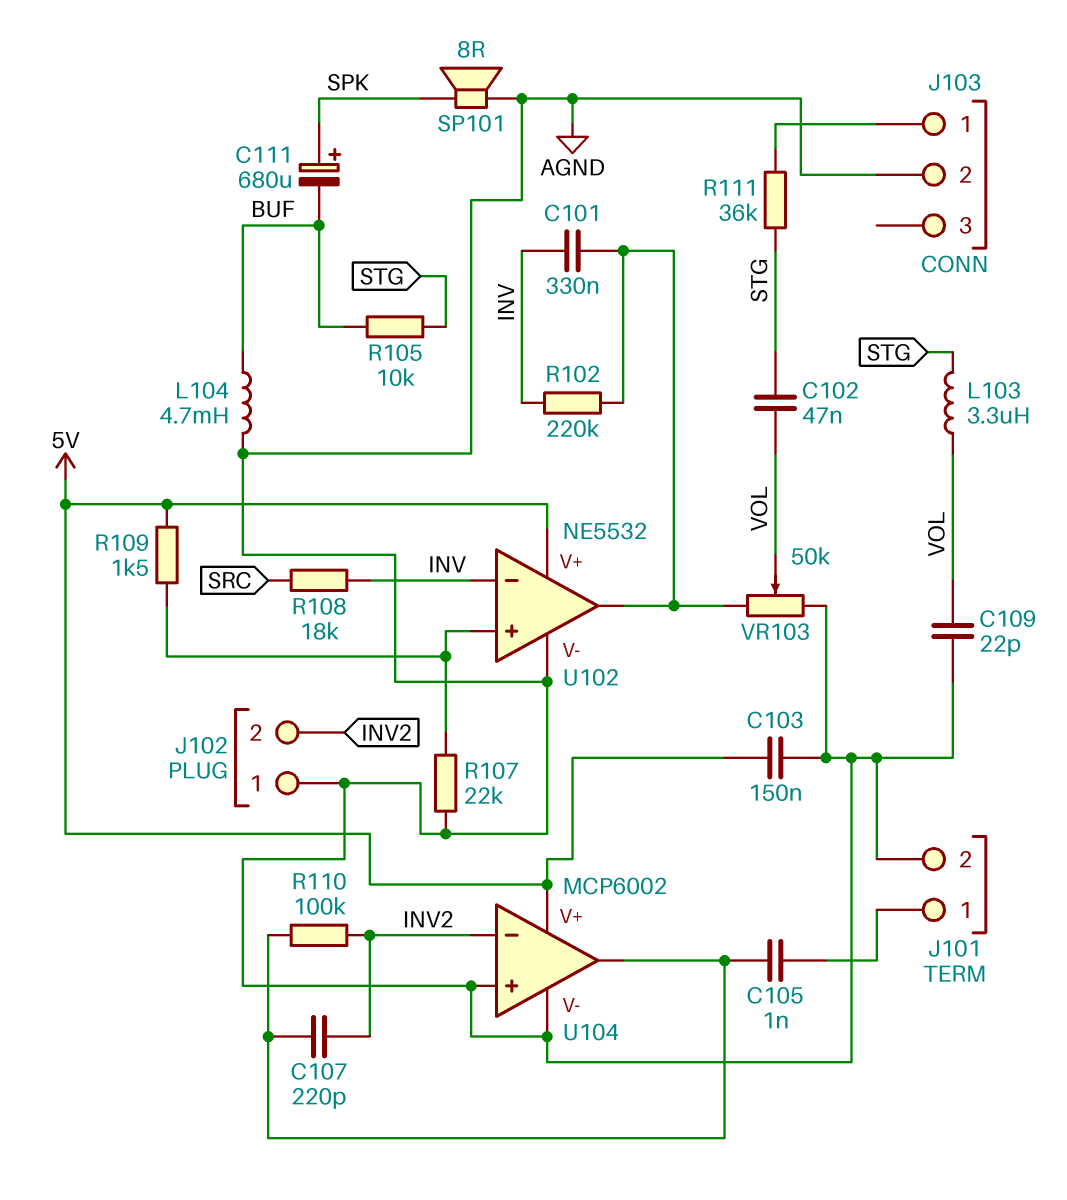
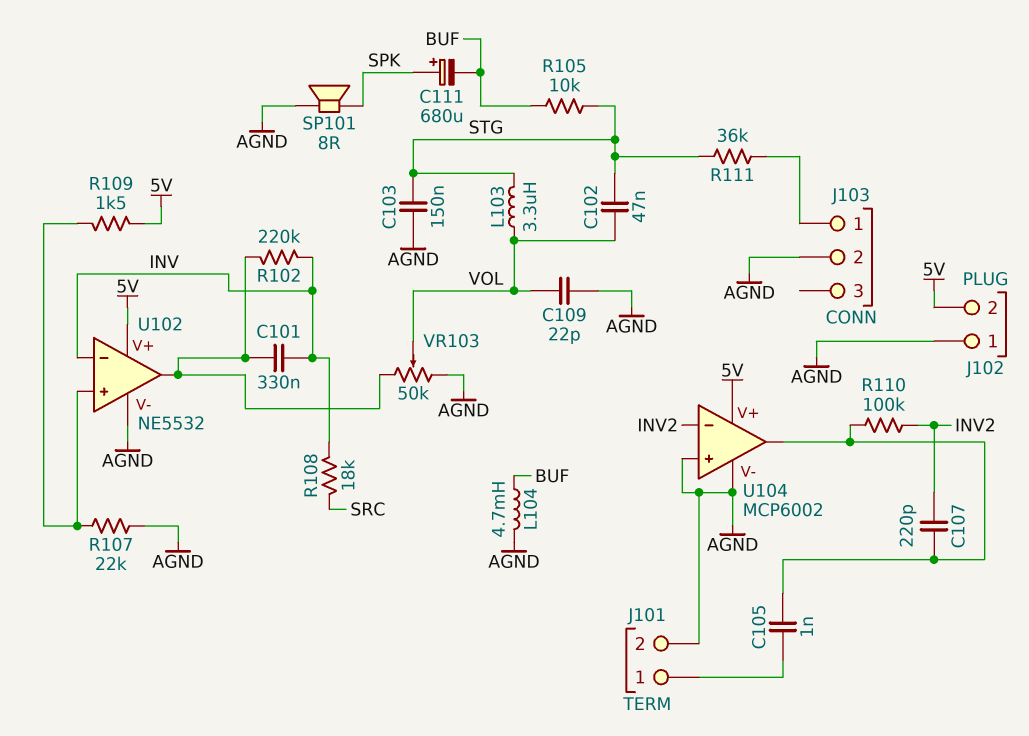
C103: 150nF (5V, AGND) -> 150nF (AGND, STG)
J102 pin 2: INV2 -> 5V

